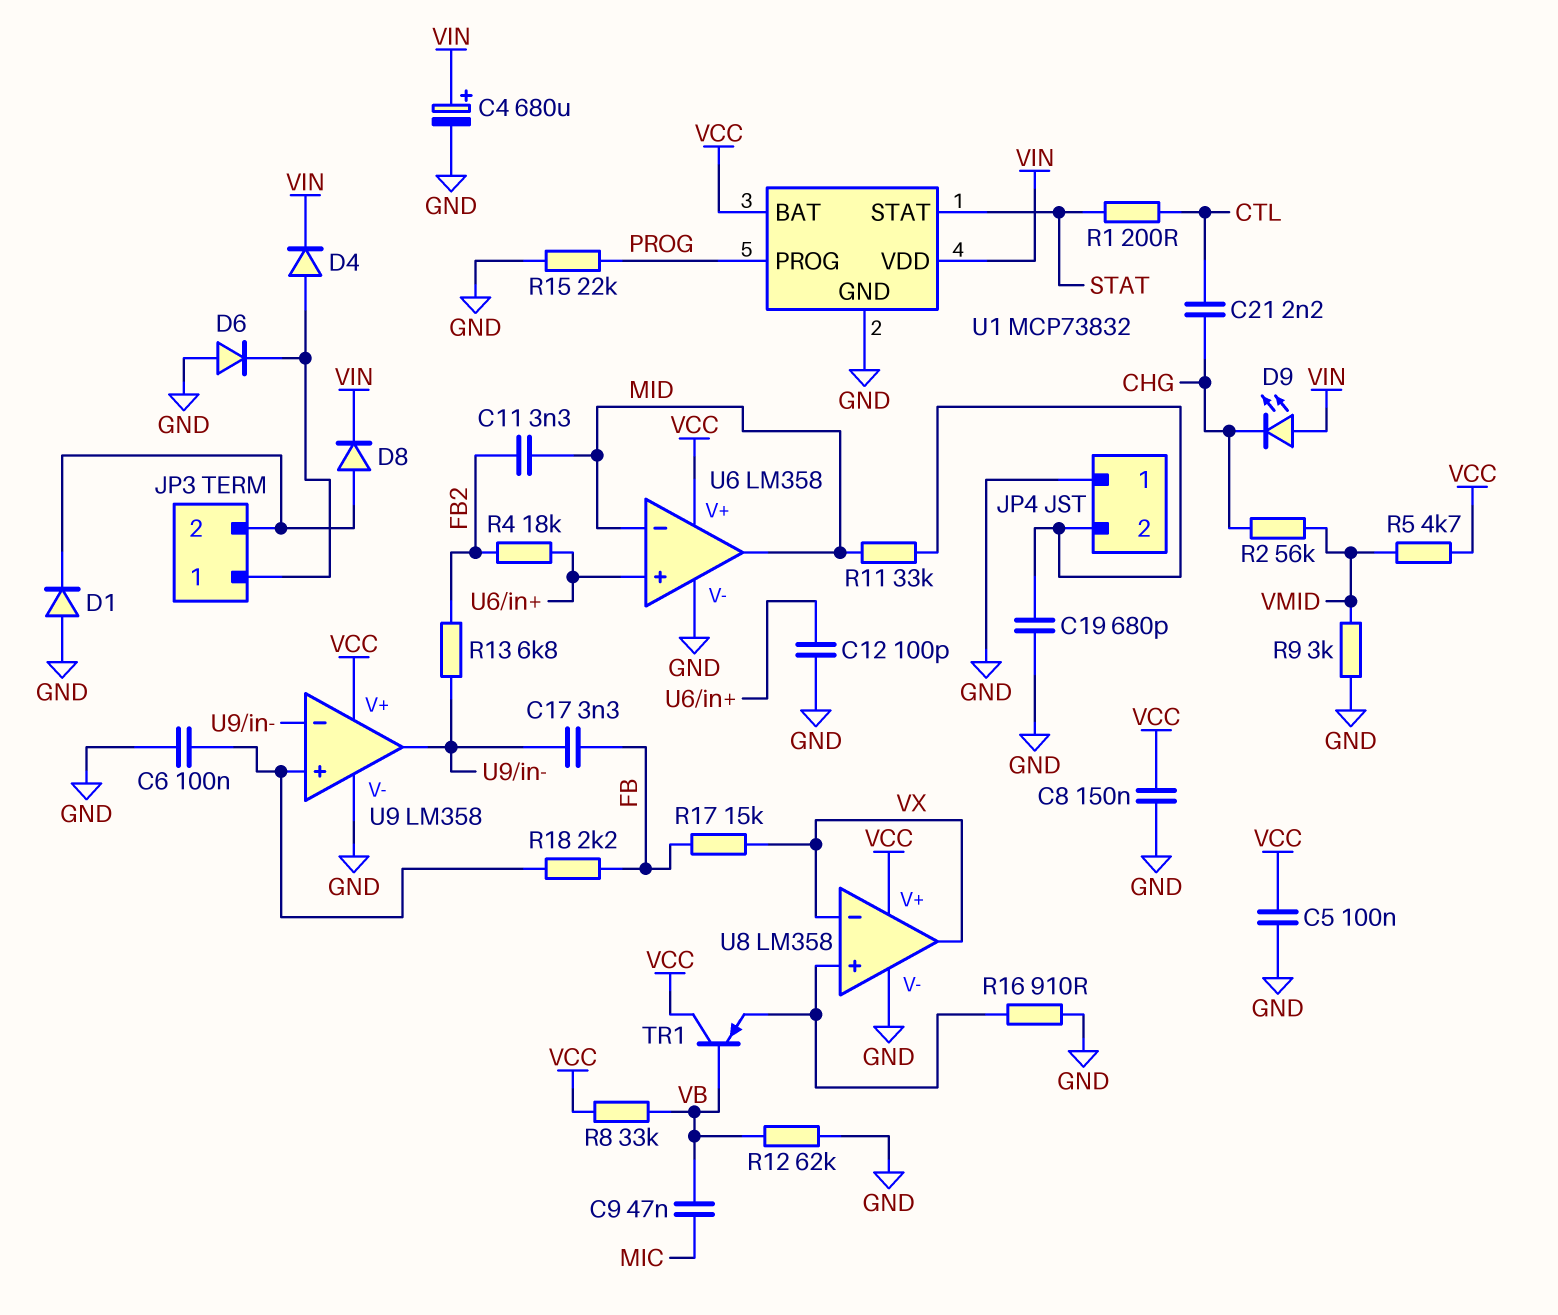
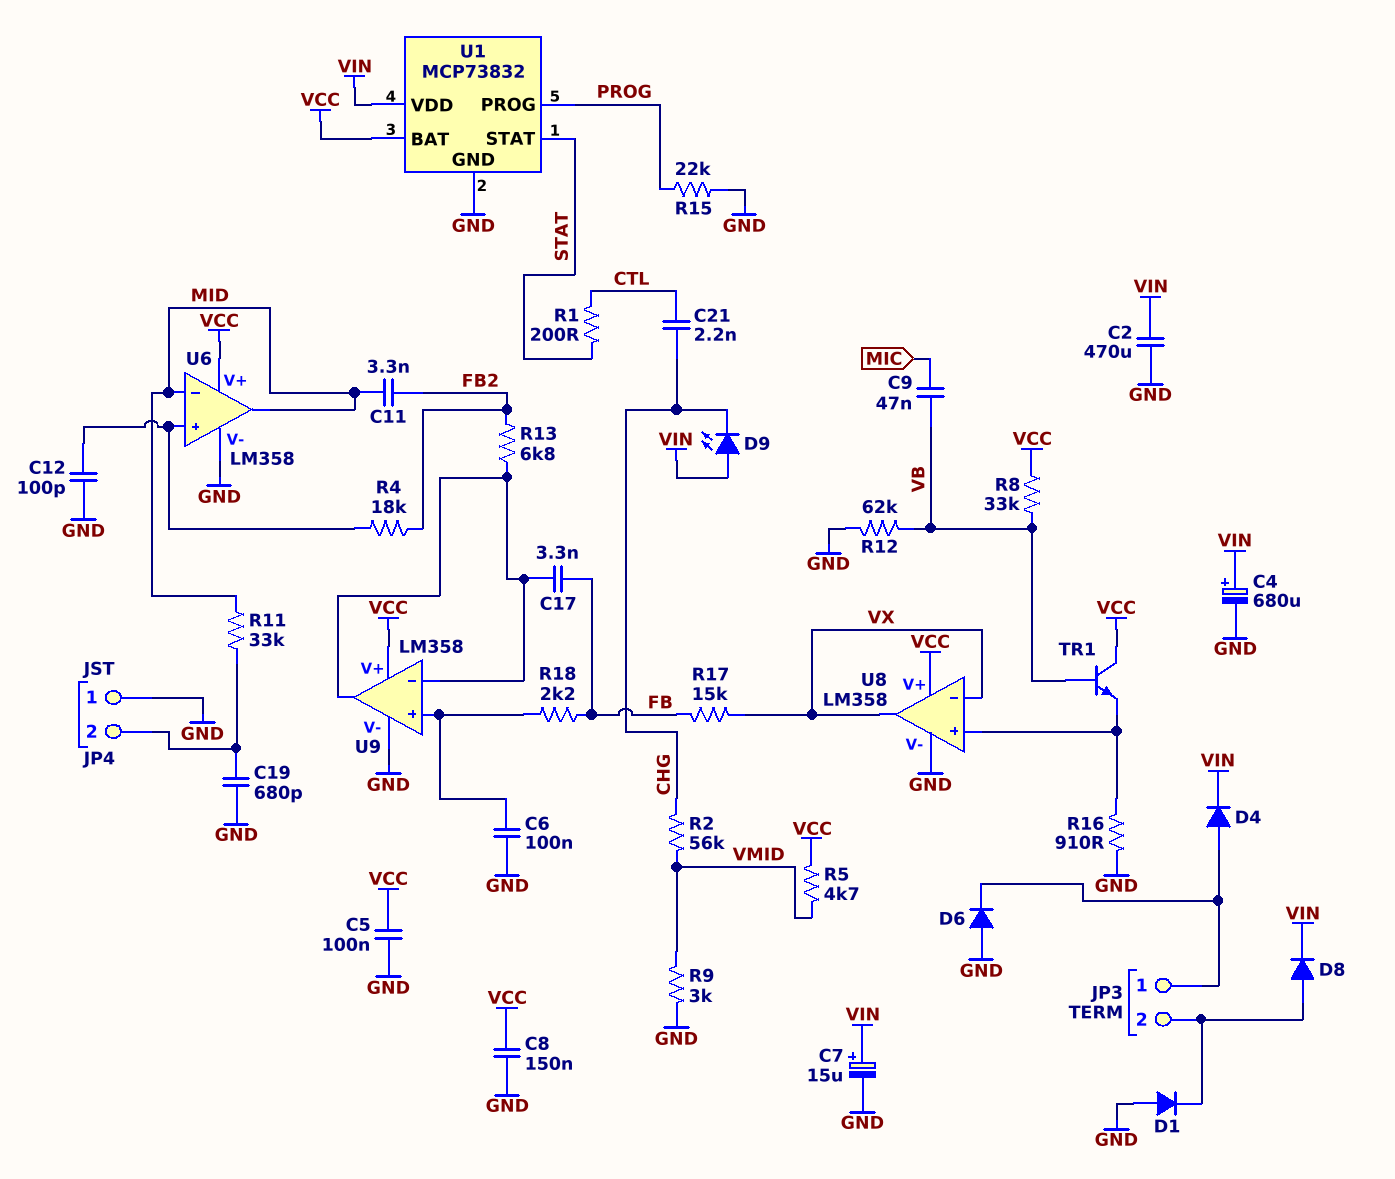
C2: none -> 470uF (GND, VIN)
C7: none -> 15uF (plus VIN, minus GND)
TR1: PNP (B VB, C VCC, E U8/in+) -> NPN (B VB, C VCC, E U8/in+)

